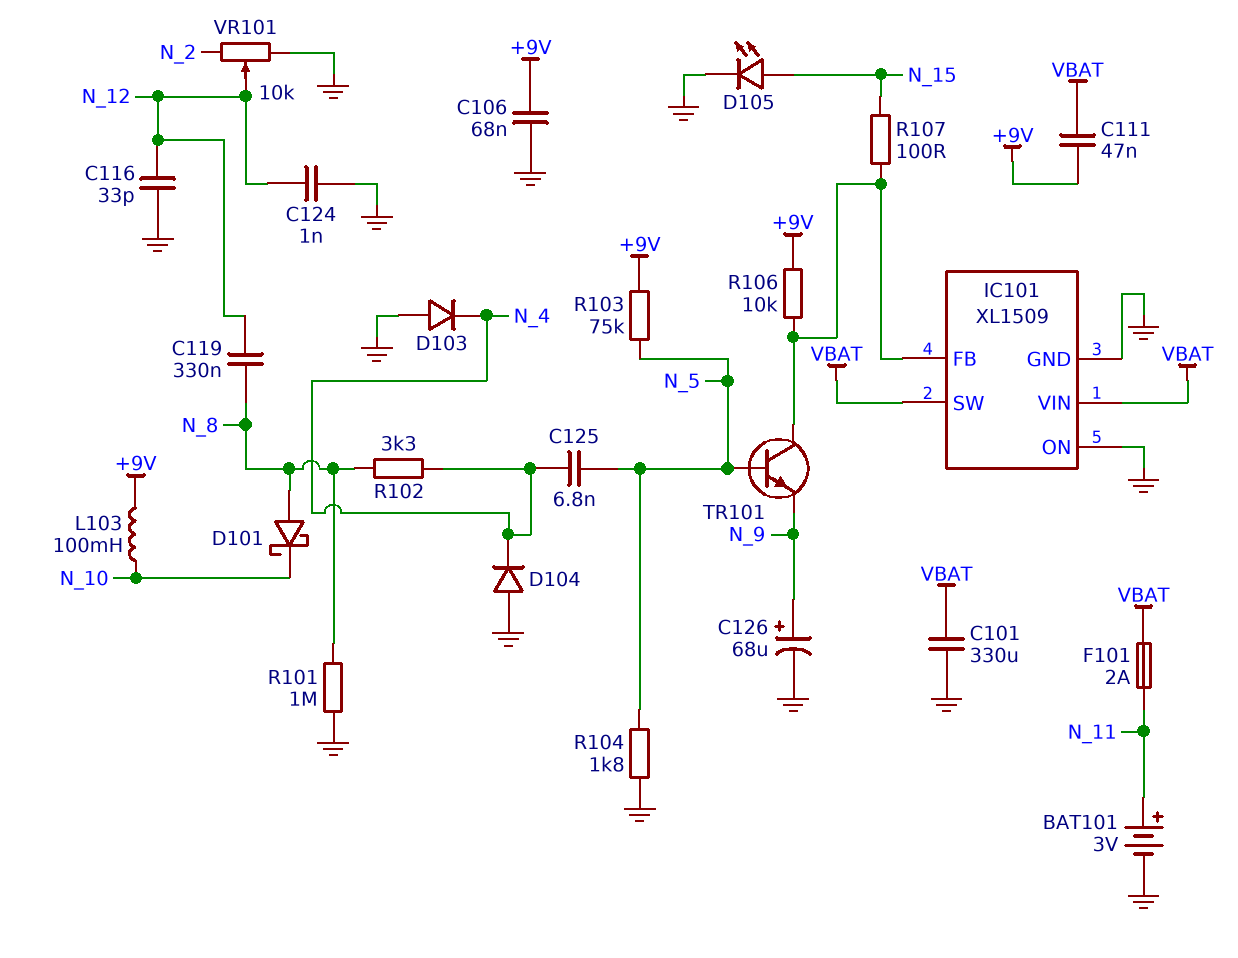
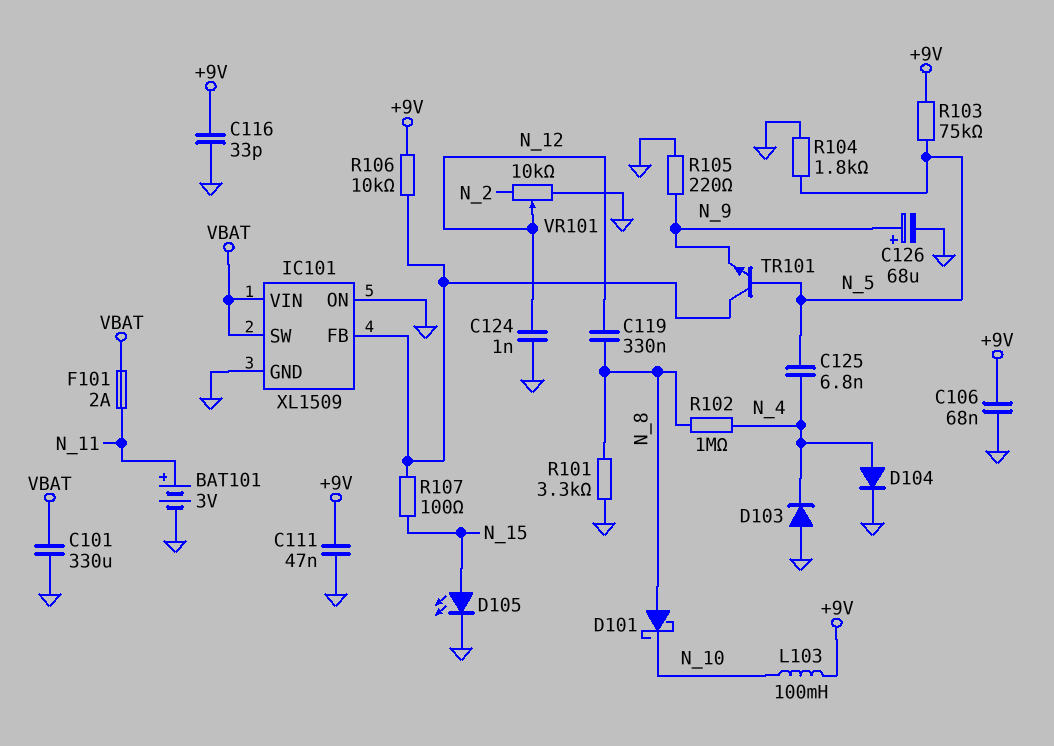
C111: 47nF (+9V, VBAT) -> 47nF (+9V, GND)
C116: 33pF (GND, N_12) -> 33pF (+9V, GND)
D104: diode (A GND, K N_4) -> diode (A N_4, K GND)
R101: 1M (GND, N_8) -> 3.3k (GND, N_8)
R102: 3.3k (N_4, N_8) -> 1M (N_4, N_8)
R105: none -> 220 (GND, N_9)

